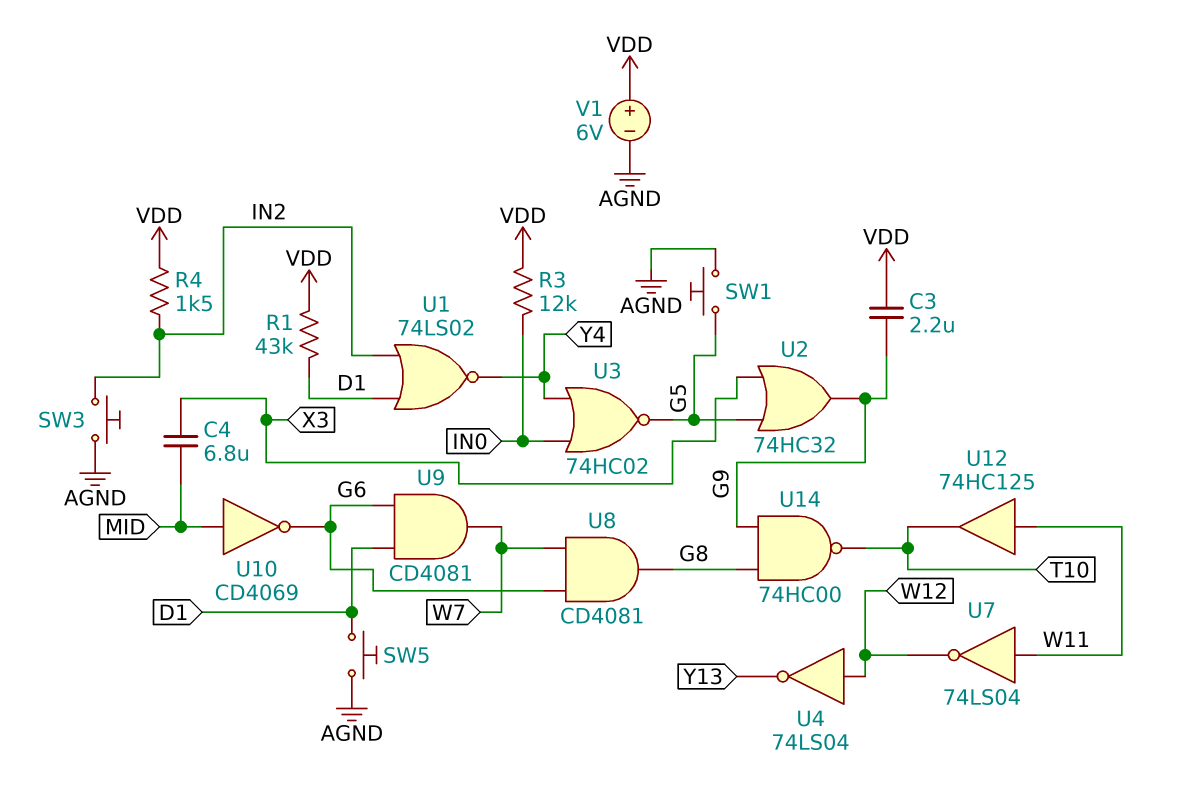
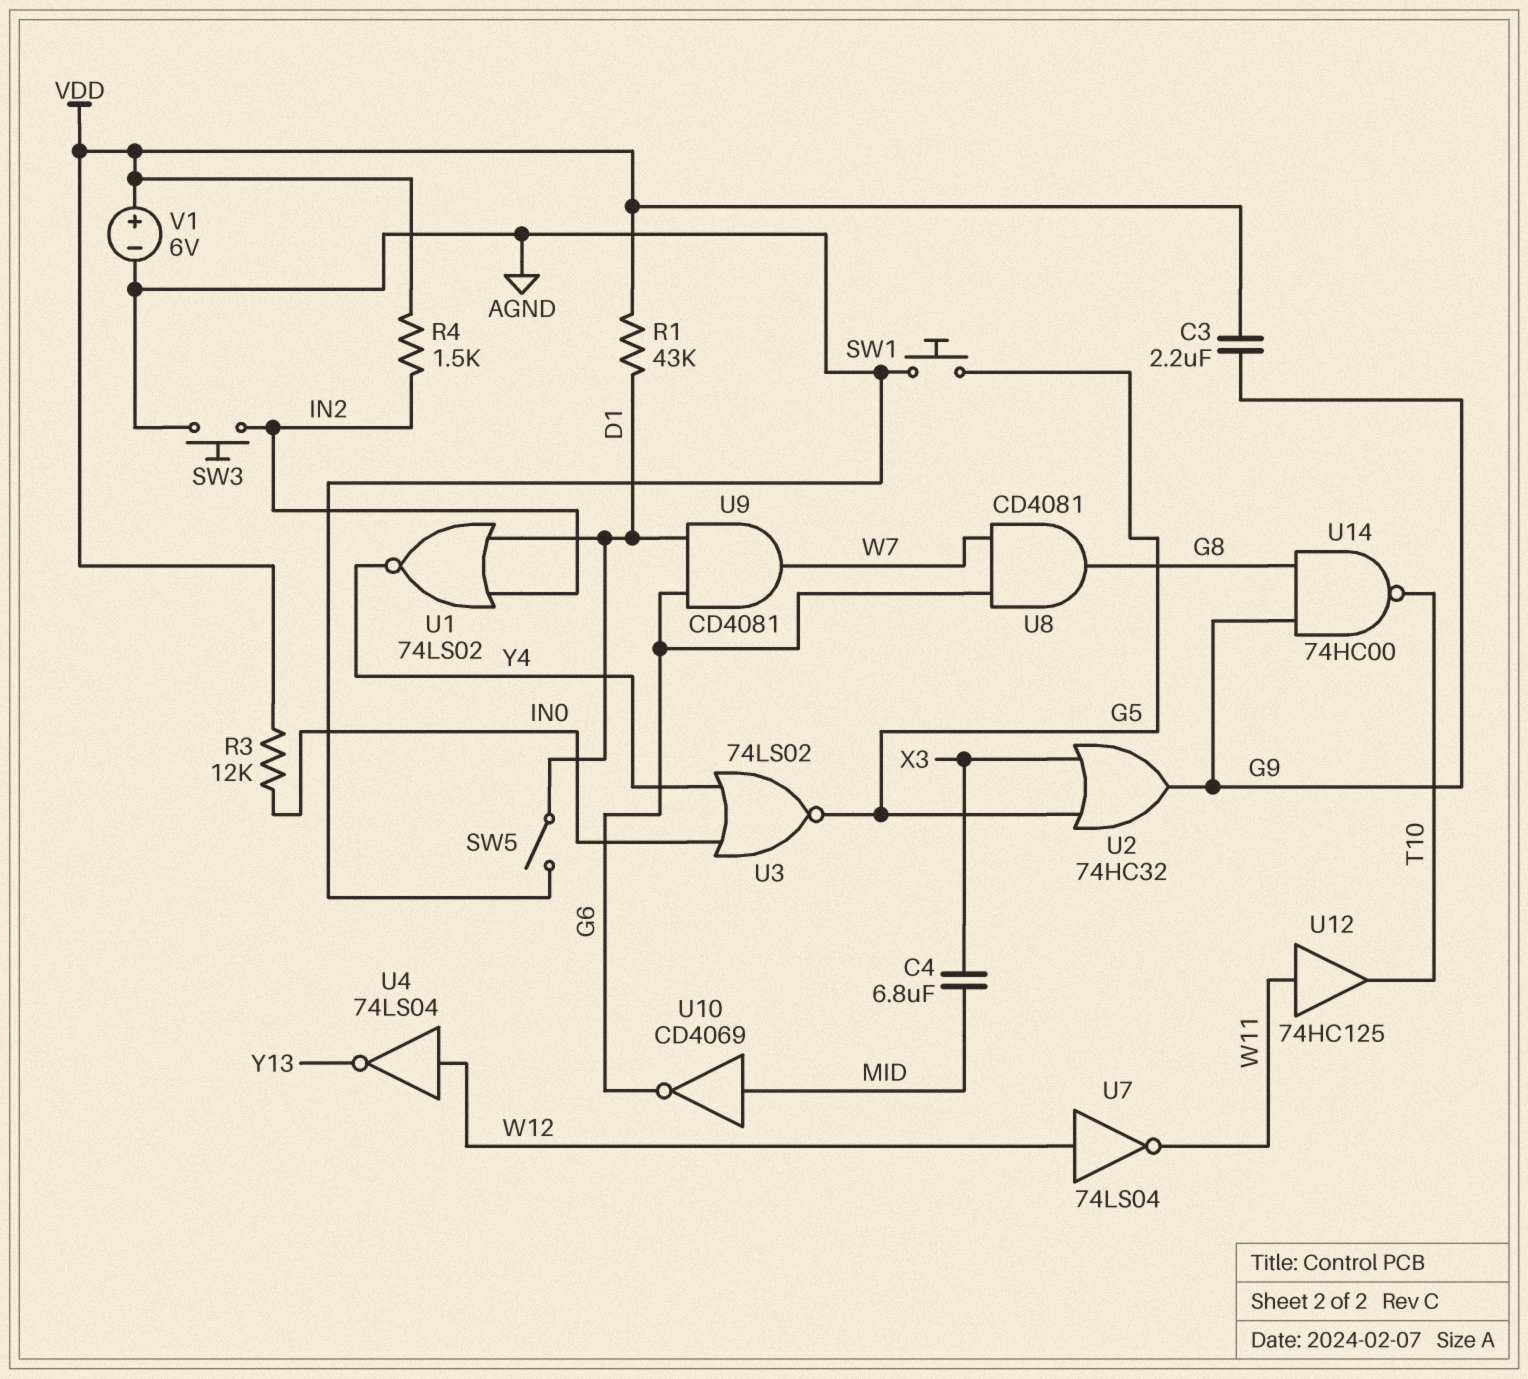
SW5: button (AGND, D1) -> switch (AGND, D1)
U3: NOR 74HC02 (in IN0, in Y4, out G5) -> NOR 74LS02 (in IN0, in Y4, out G5)
U7: NOT 74LS04 (in W11, out W12) -> NOT 74LS04 (in W12, out W11)

